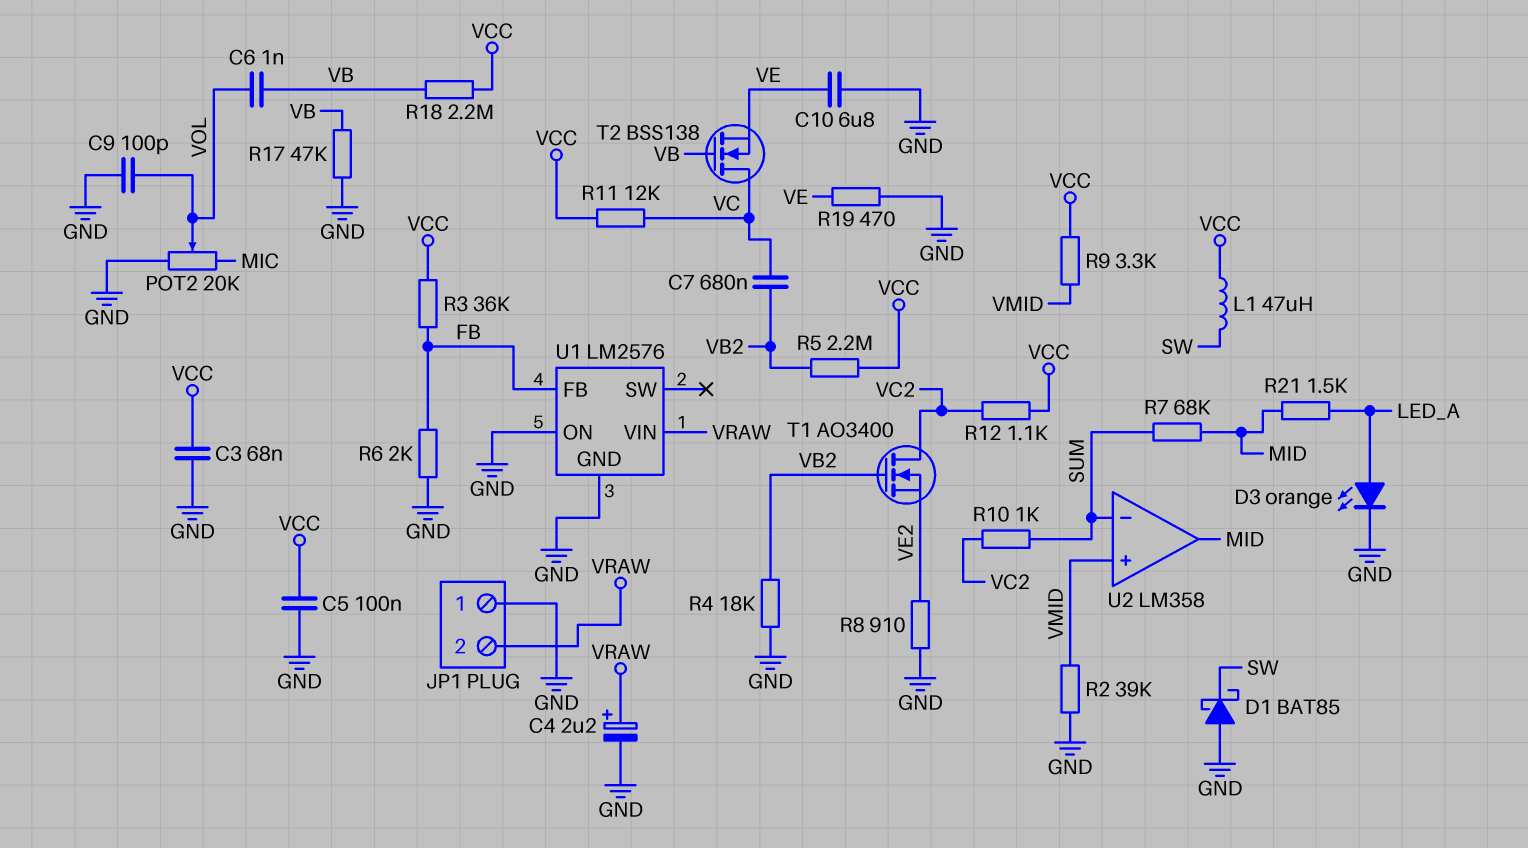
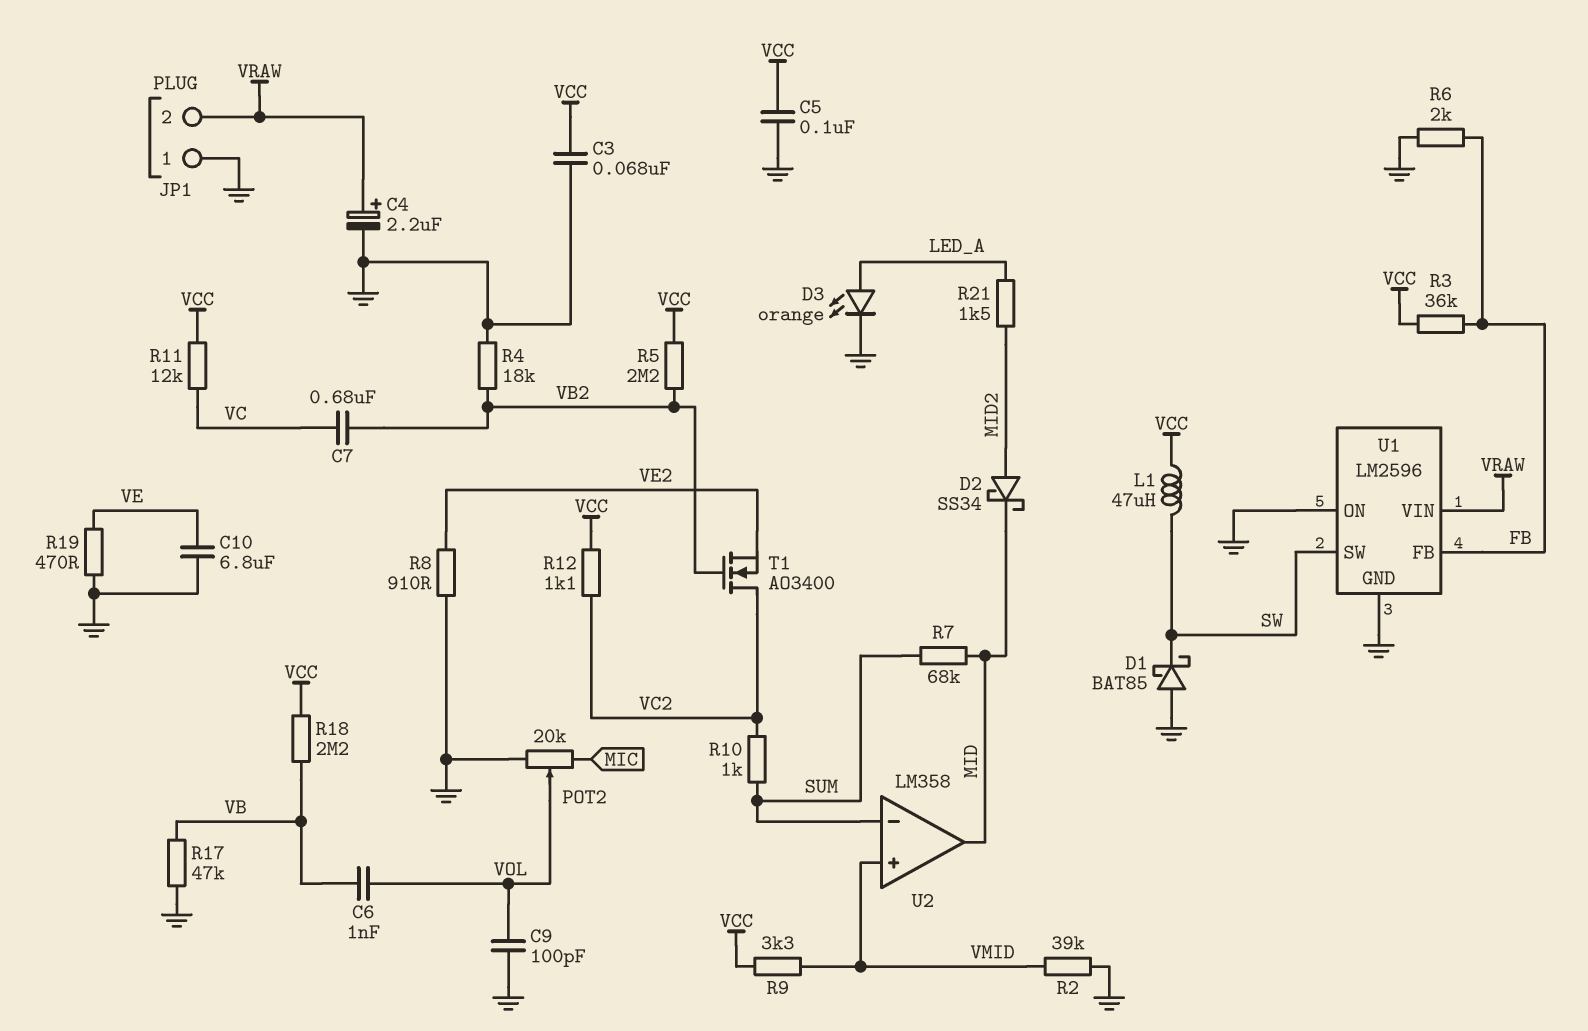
D2: none -> schottky SS34 (A MID2, K MID)
R21: 1.5k (LED_A, MID) -> 1.5k (LED_A, MID2)
T2: NMOS BSS138 (G VB, D VC, S VE) -> none
U1: LM2576 -> LM2596
U1 pin SW: none -> SW

